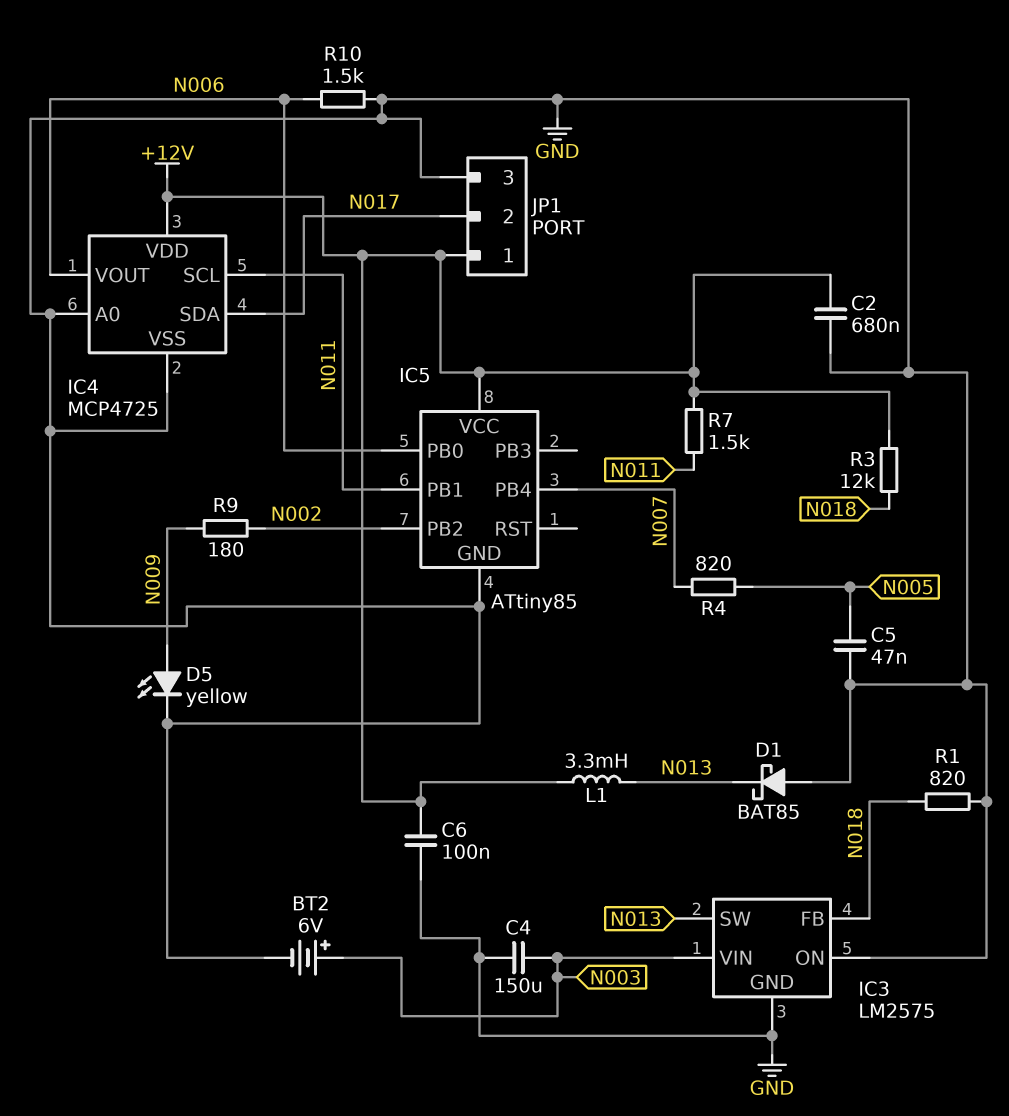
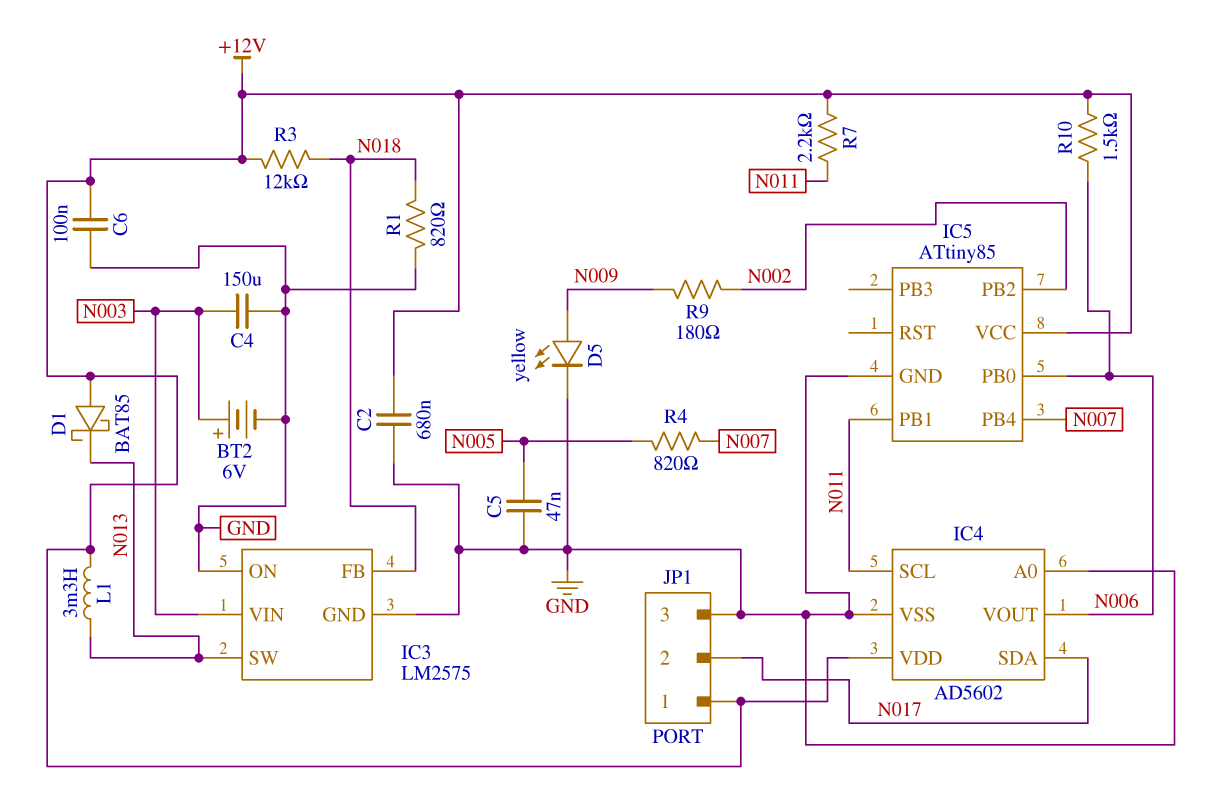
D1: schottky BAT85 (A GND, K N013) -> schottky BAT85 (A +12V, K N013)
IC4: MCP4725 -> AD5602
R7: 1.5k (+12V, N011) -> 2.2k (+12V, N011)
R10: 1.5k (GND, N006) -> 1.5k (+12V, N006)

